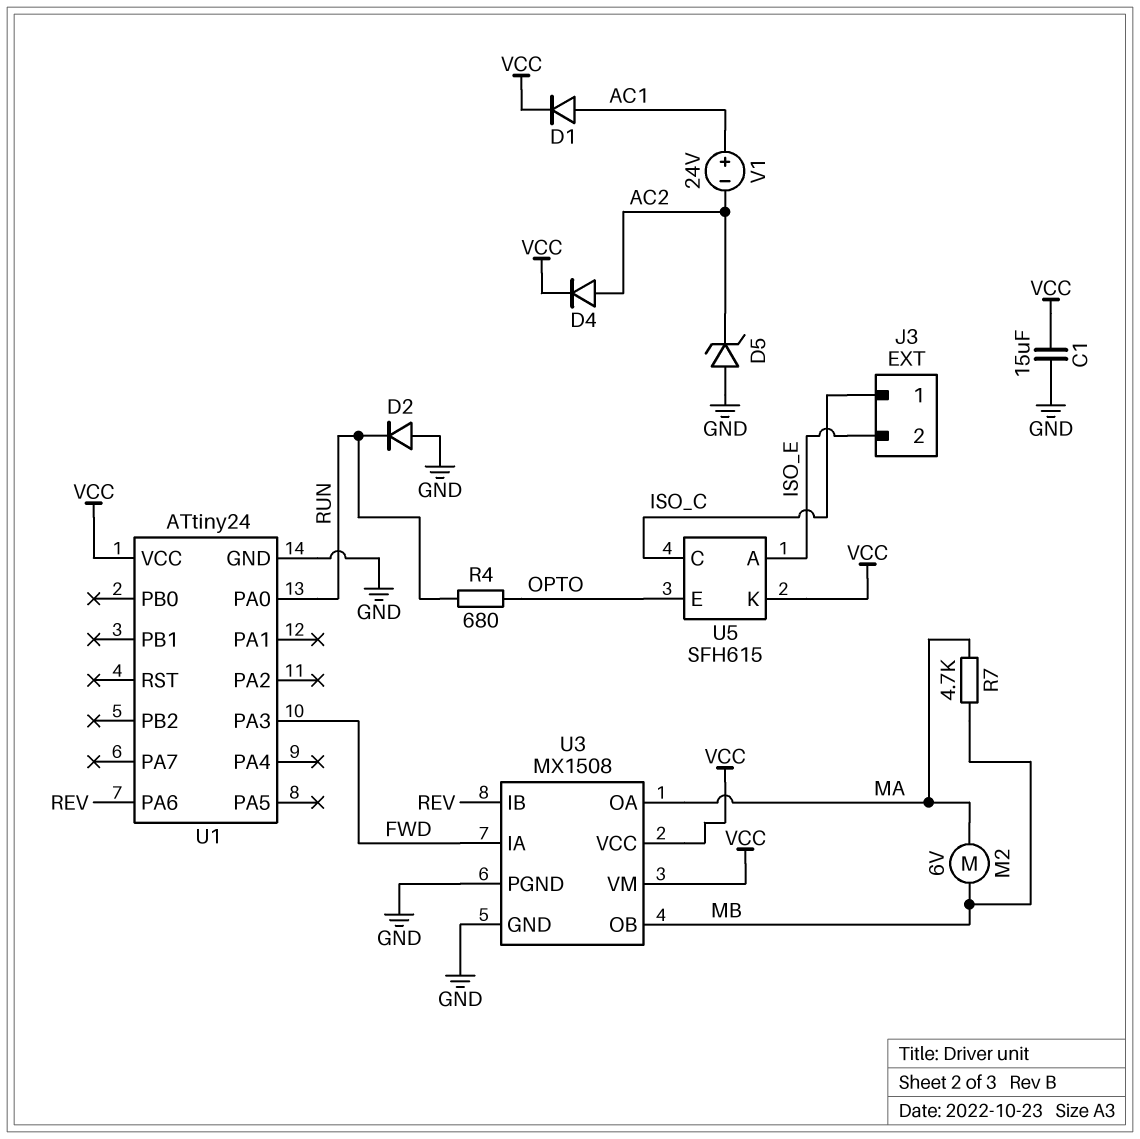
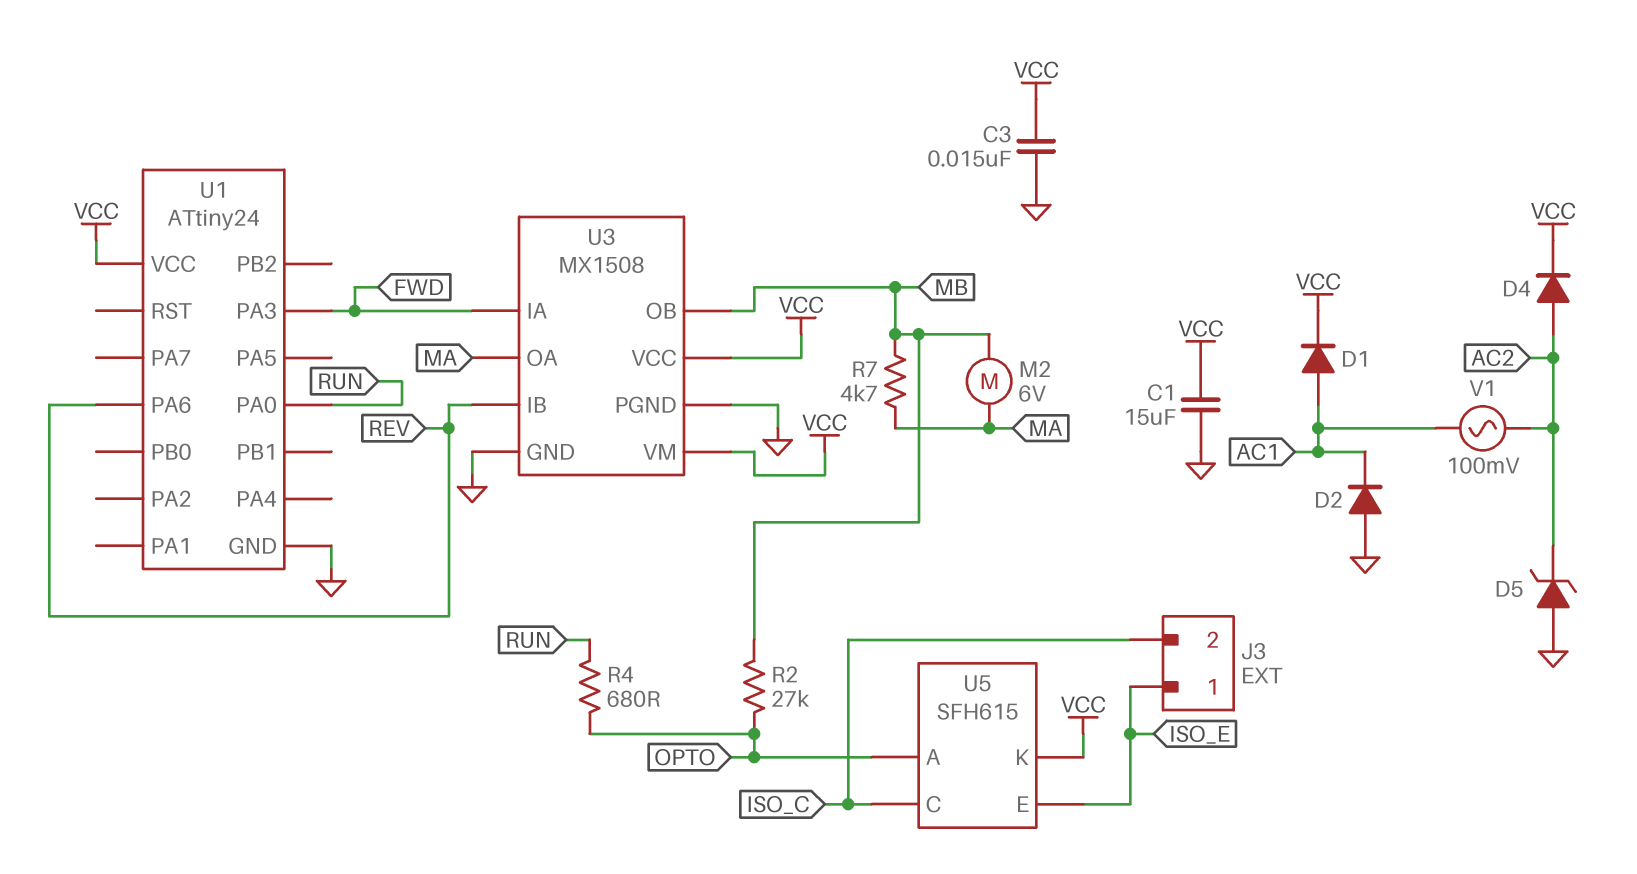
C3: none -> 15nF (GND, VCC)
D2: diode (A GND, K RUN) -> diode (A GND, K AC1)
J3 pin 1: ISO_C -> ISO_E
J3 pin 2: ISO_E -> ISO_C
R2: none -> 27k (MB, OPTO)
U5 pin A: ISO_E -> OPTO
U5 pin E: OPTO -> ISO_E
V1: 24V (plus AC1, minus AC2) -> AC 100mV (AC1, AC2)

